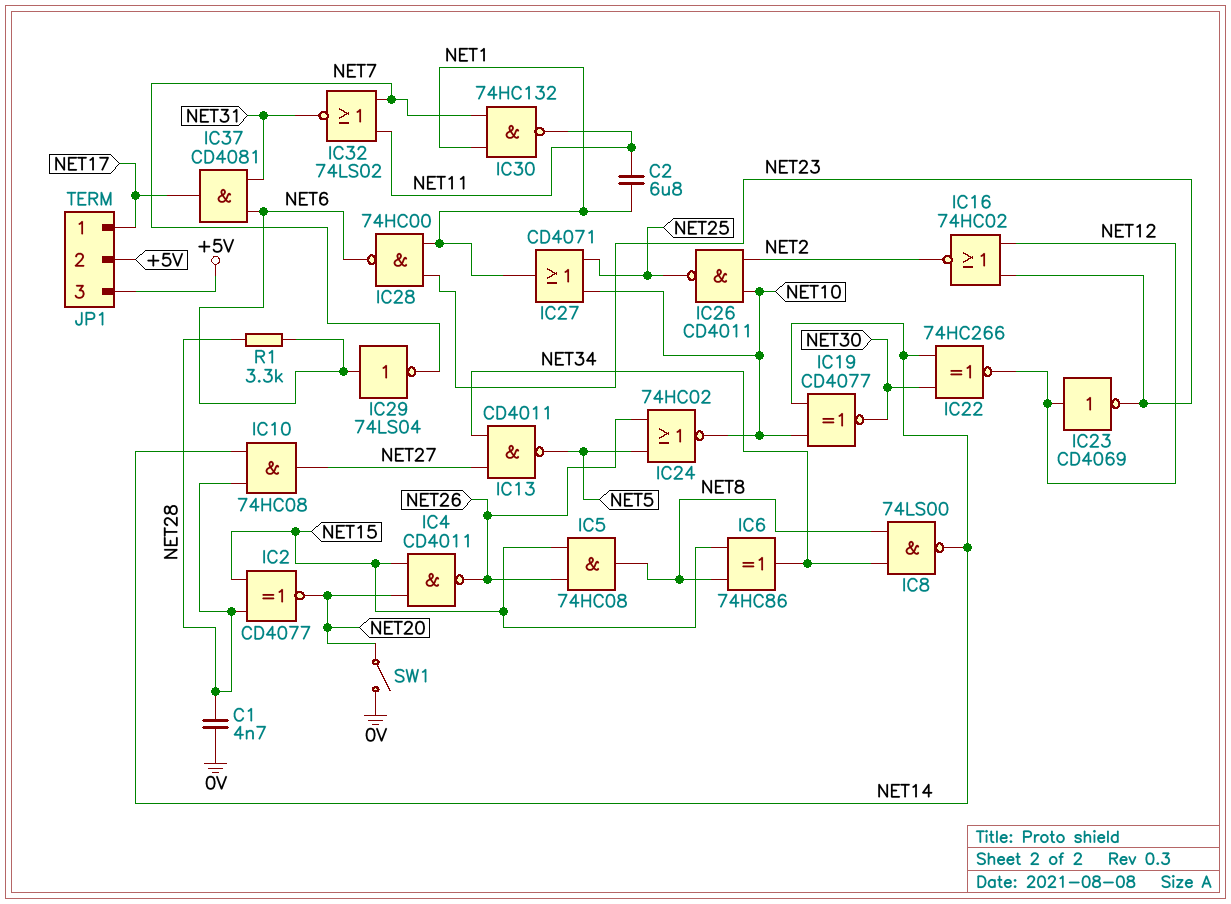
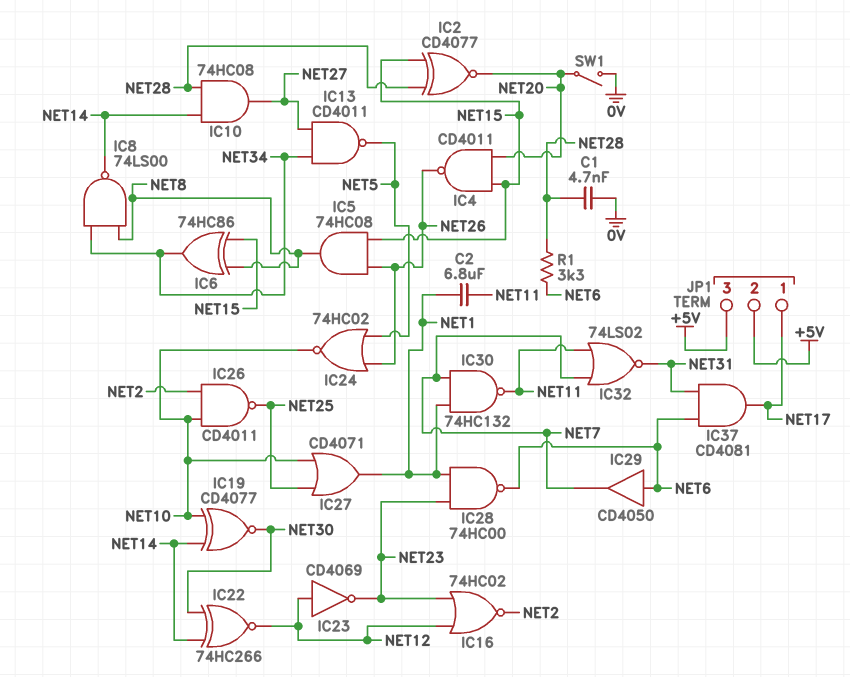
IC29: NOT 74LS04 (in NET6, out NET7) -> buffer CD4050 (in NET6, out NET7)

